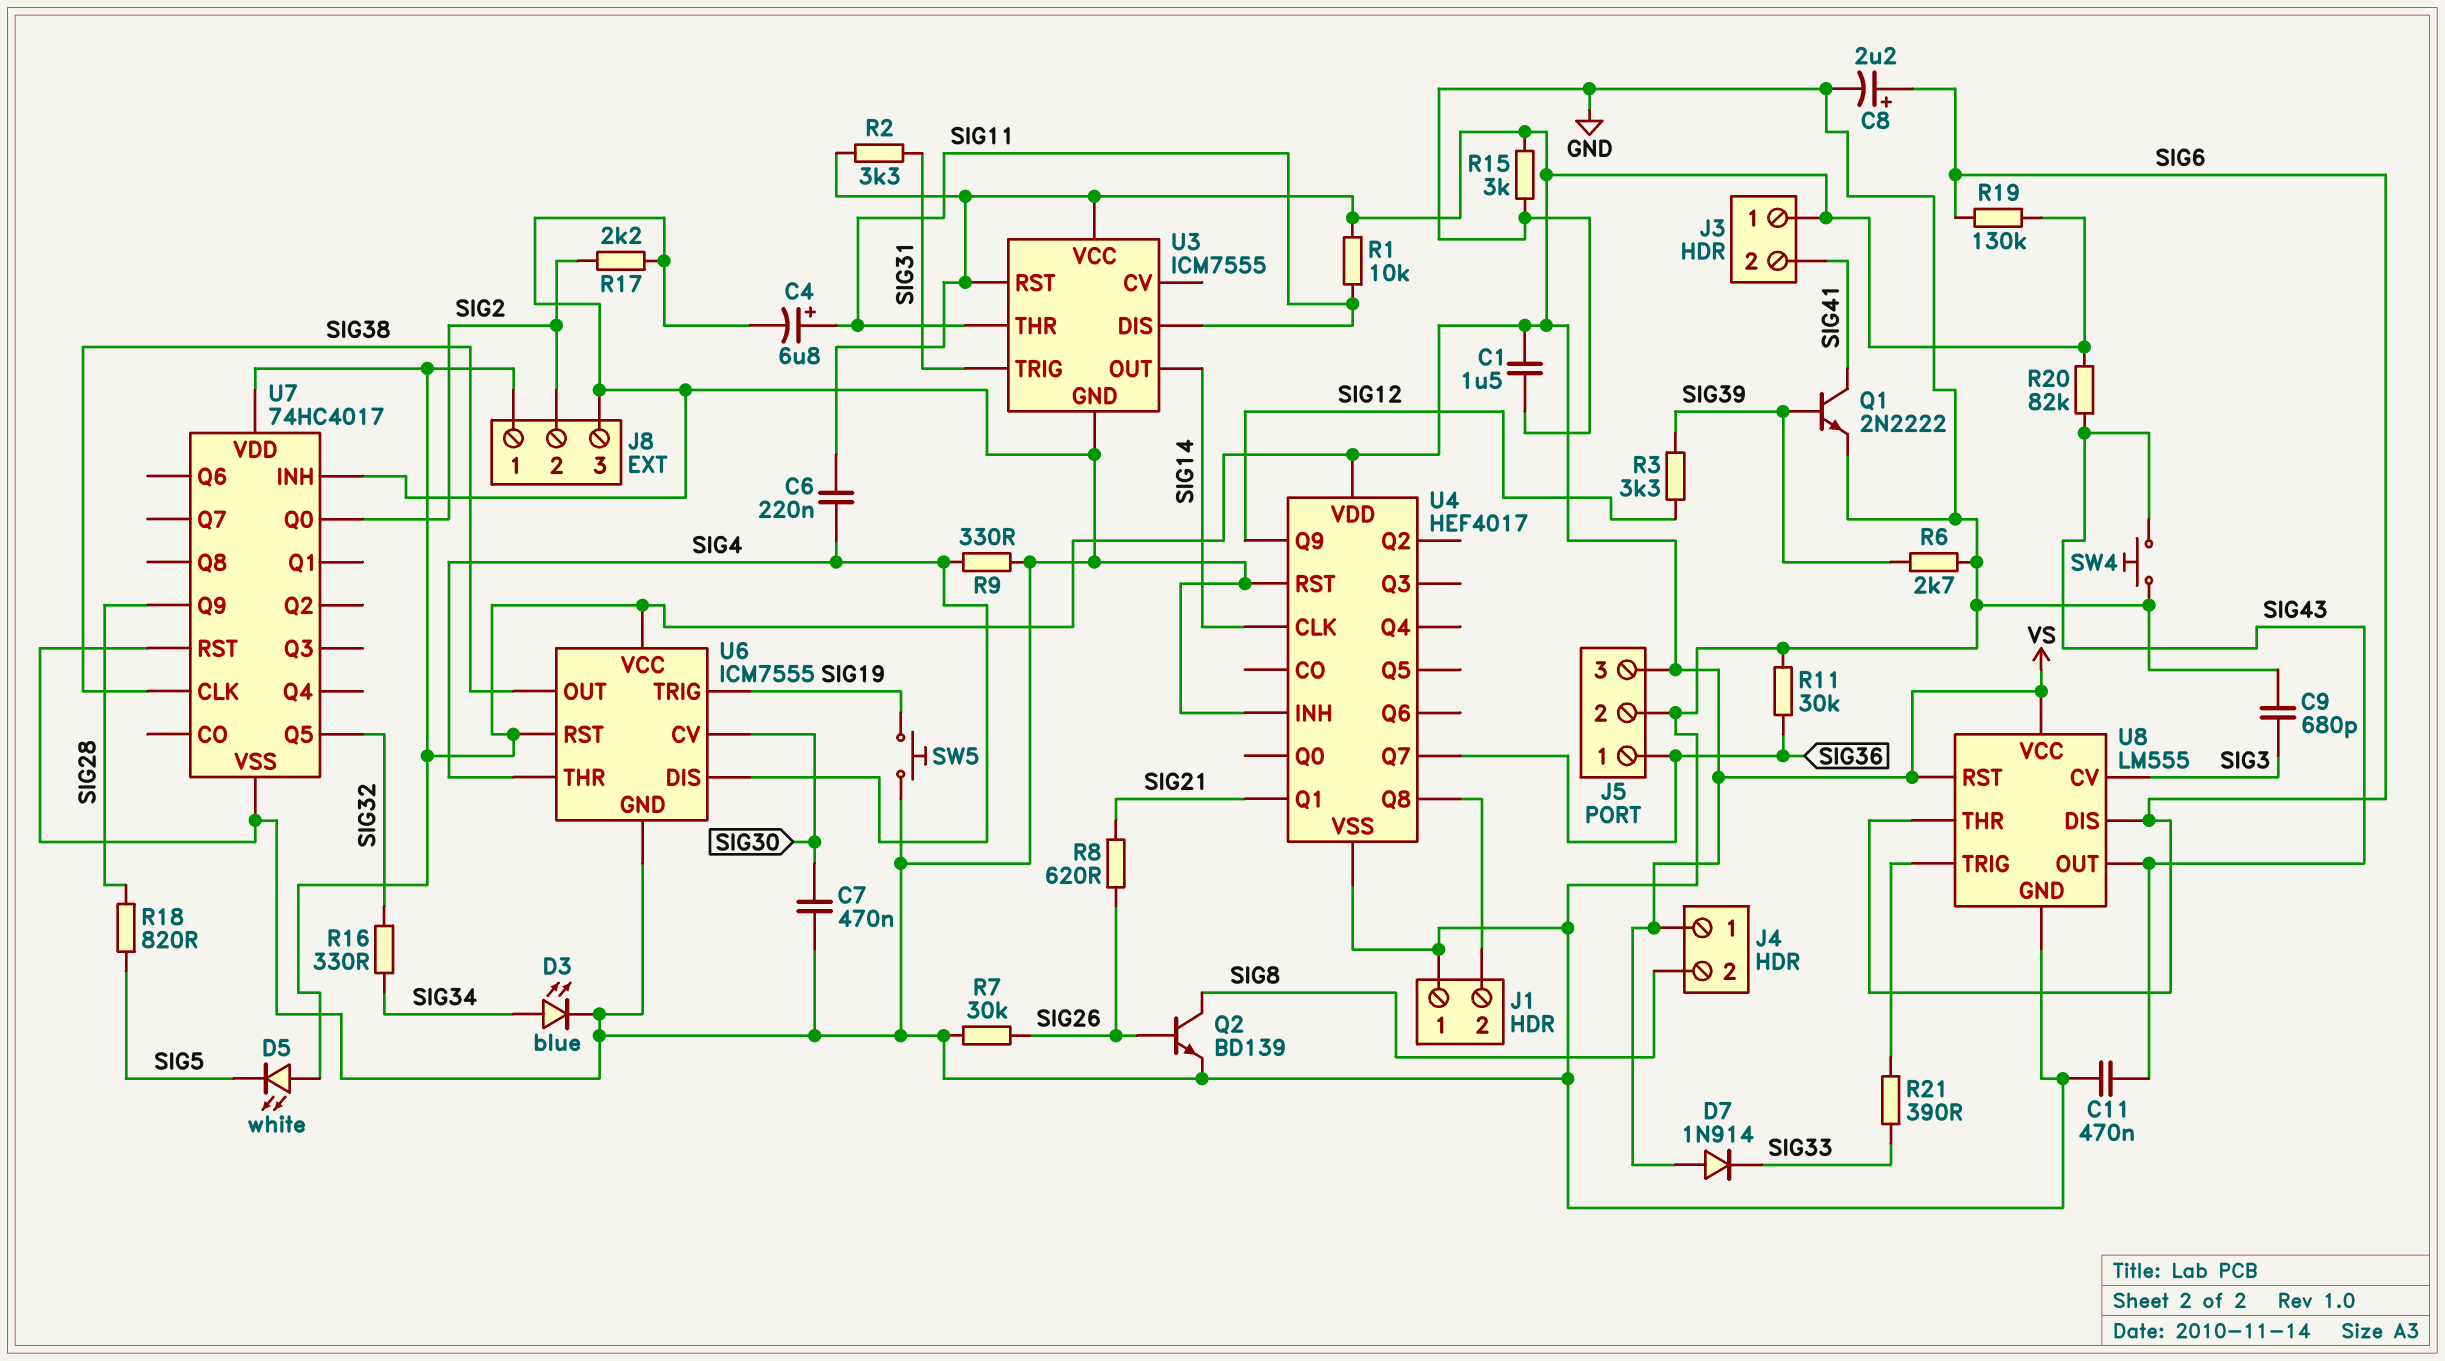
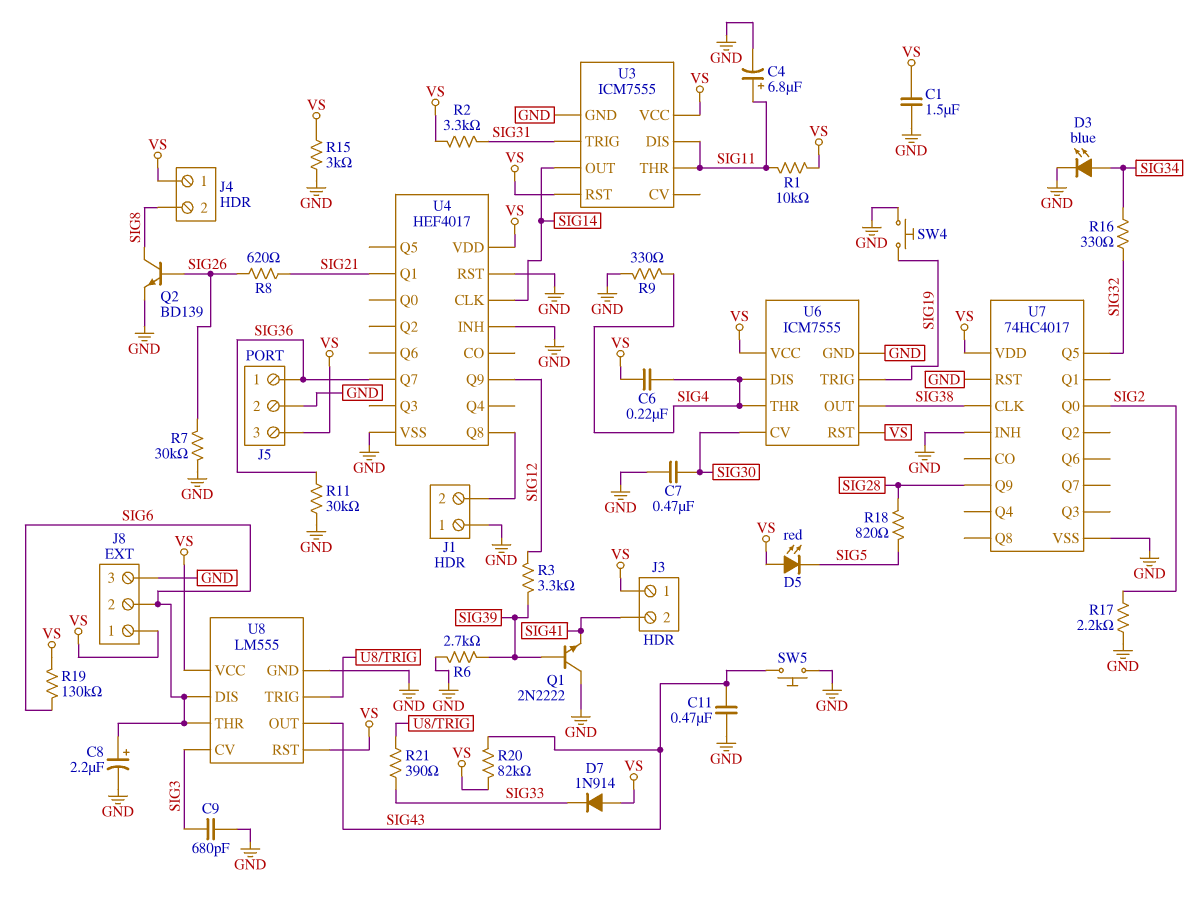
D5: LED white (A VS, K SIG5) -> LED red (A VS, K SIG5)
J8 pin 2: SIG2 -> SIG6
Q1: NPN 2N2222 (B SIG39, C SIG41, E GND) -> NPN 2N2222 (B SIG39, C GND, E SIG41)
SW4: button (GND, SIG43) -> button (GND, SIG19)
SW5: button (GND, SIG19) -> button (GND, SIG43)

